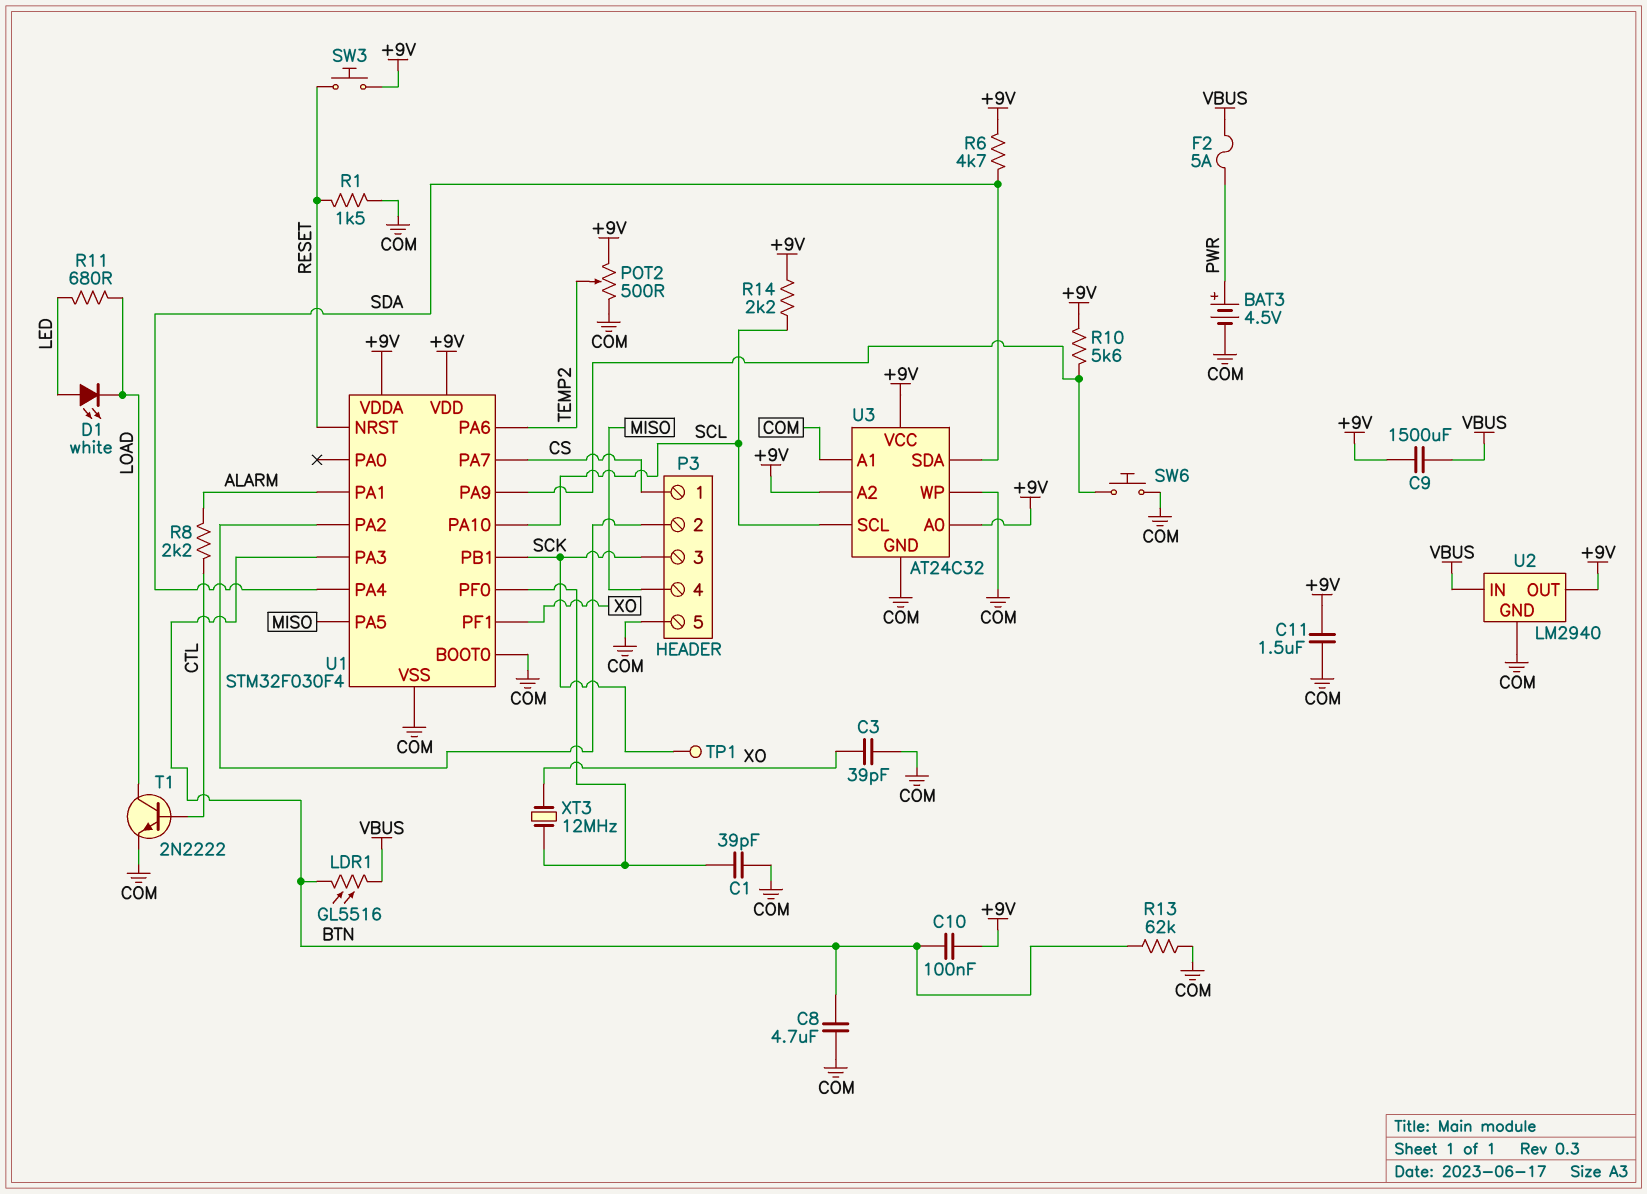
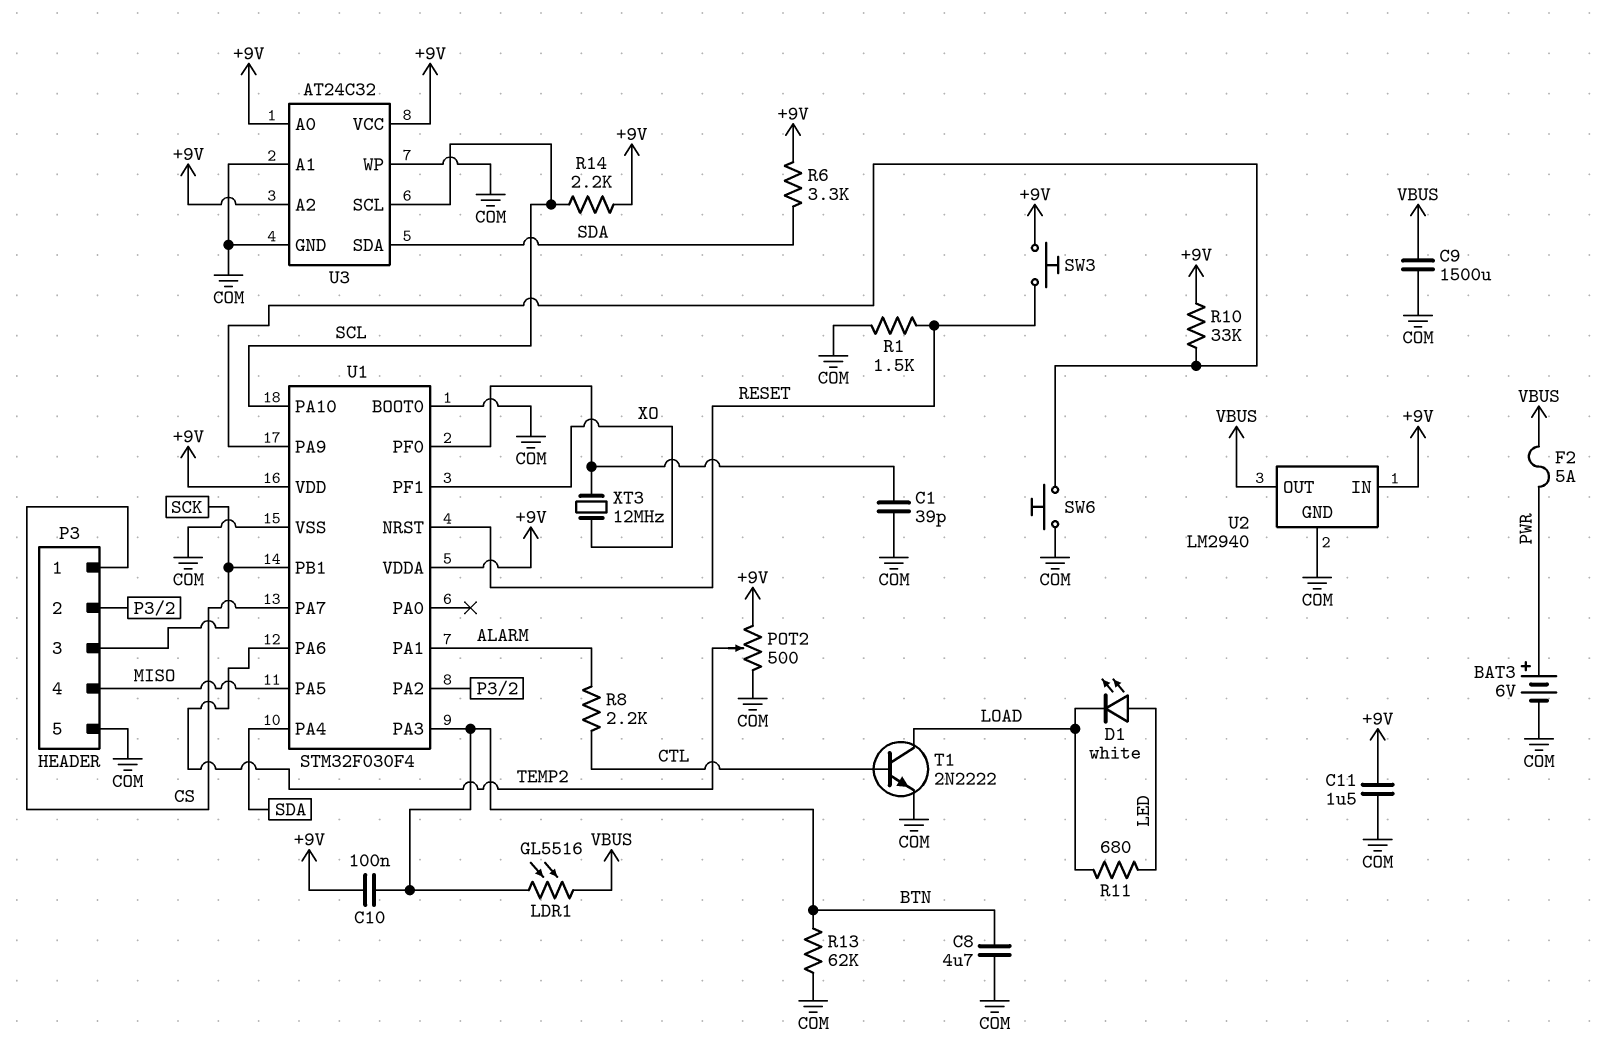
BAT3: 4.5V (plus PWR, minus COM) -> 6V (plus PWR, minus COM)
C3: 39pF (COM, XO) -> none
C9: 1500uF (+9V, VBUS) -> 1500uF (COM, VBUS)
R6: 4.7k (+9V, SDA) -> 3.3k (+9V, SDA)
R10: 5.6k (+9V, U1/PA9) -> 33k (+9V, U1/PA9)
TP1: test point (SCK) -> none
U2 pin IN: VBUS -> +9V
U2 pin OUT: +9V -> VBUS

